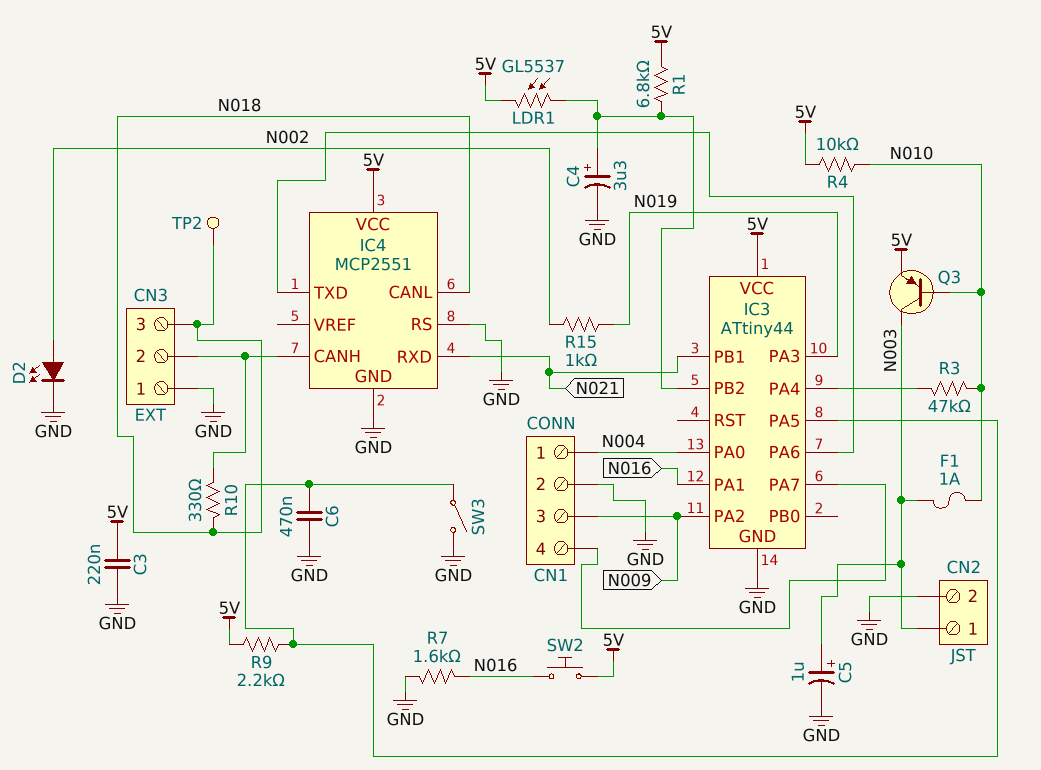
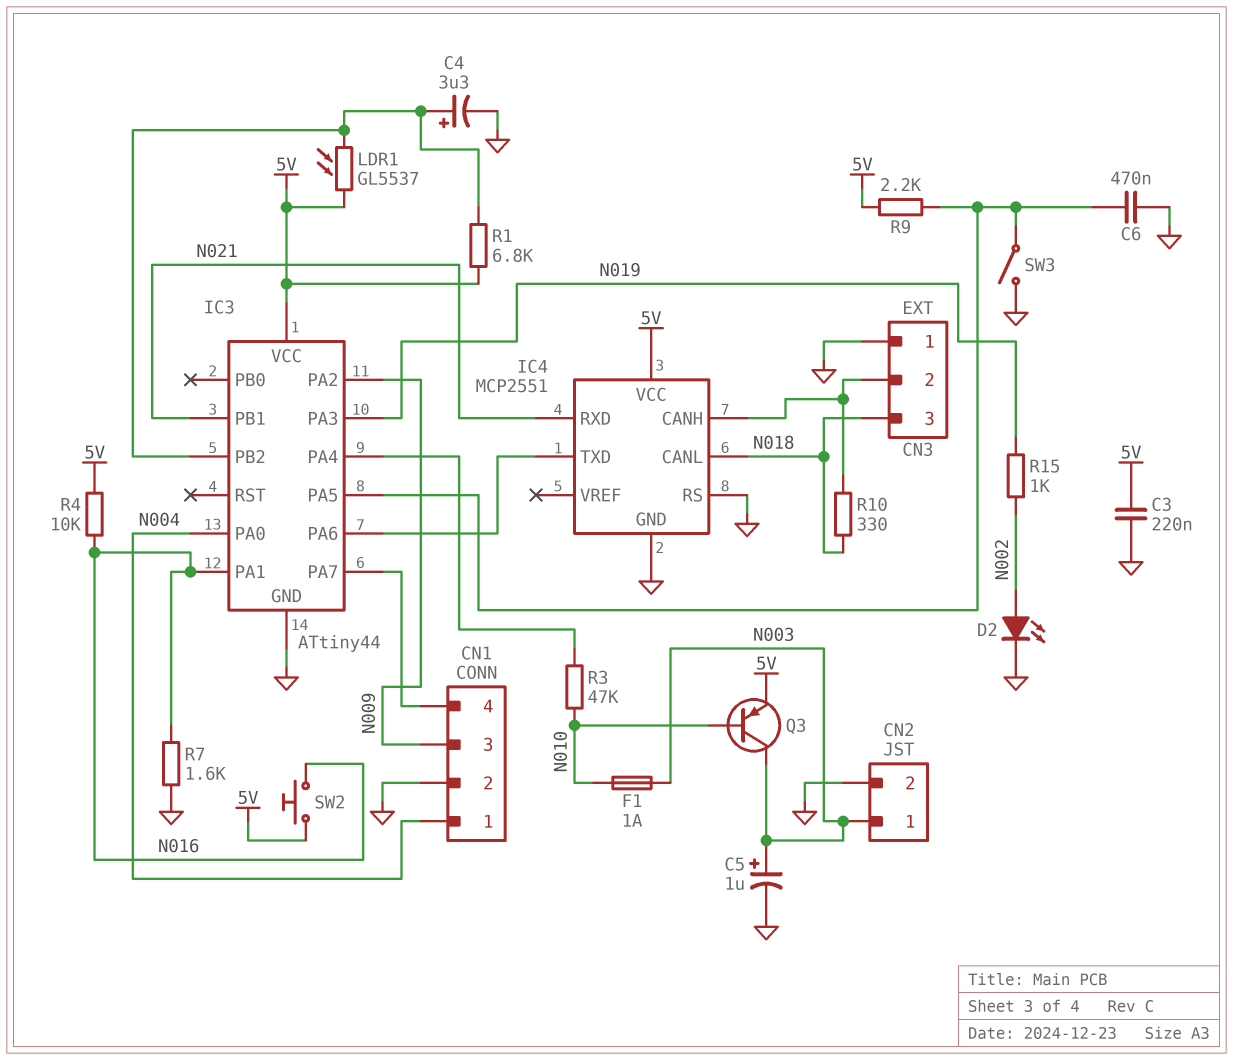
R4: 10k (5V, N010) -> 10k (5V, N016)
TP2: test point (N018) -> none

